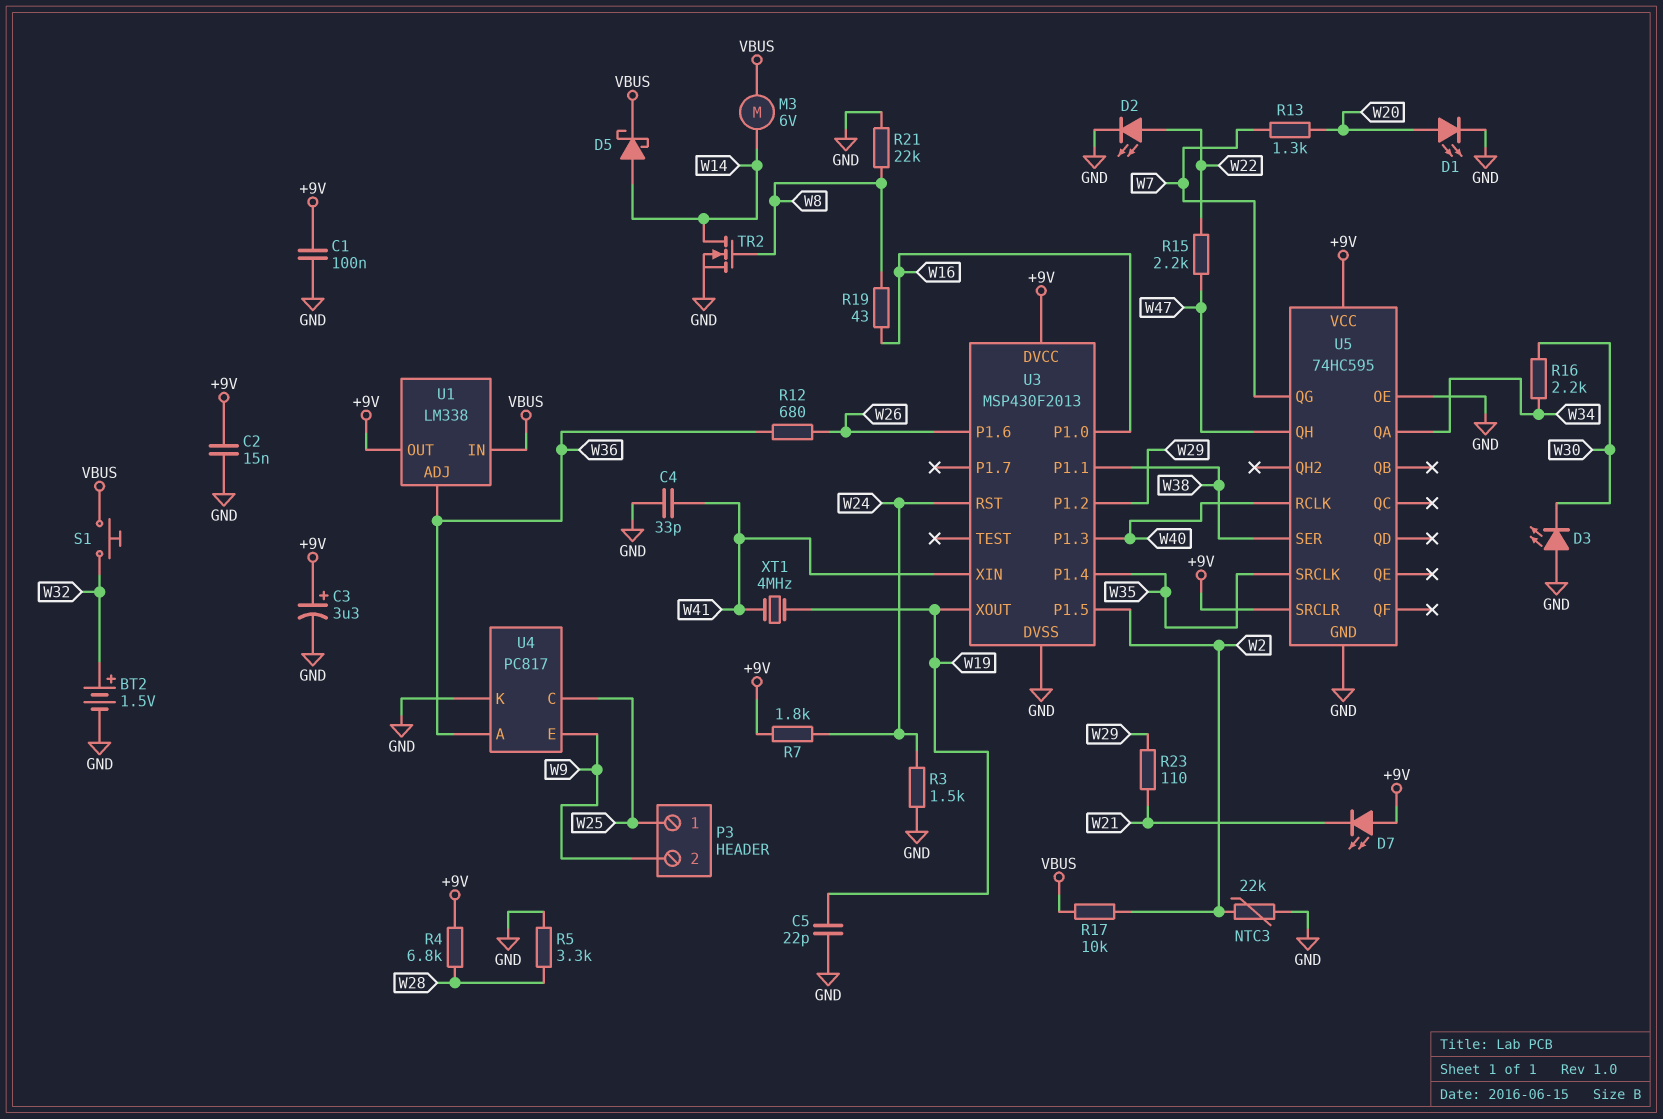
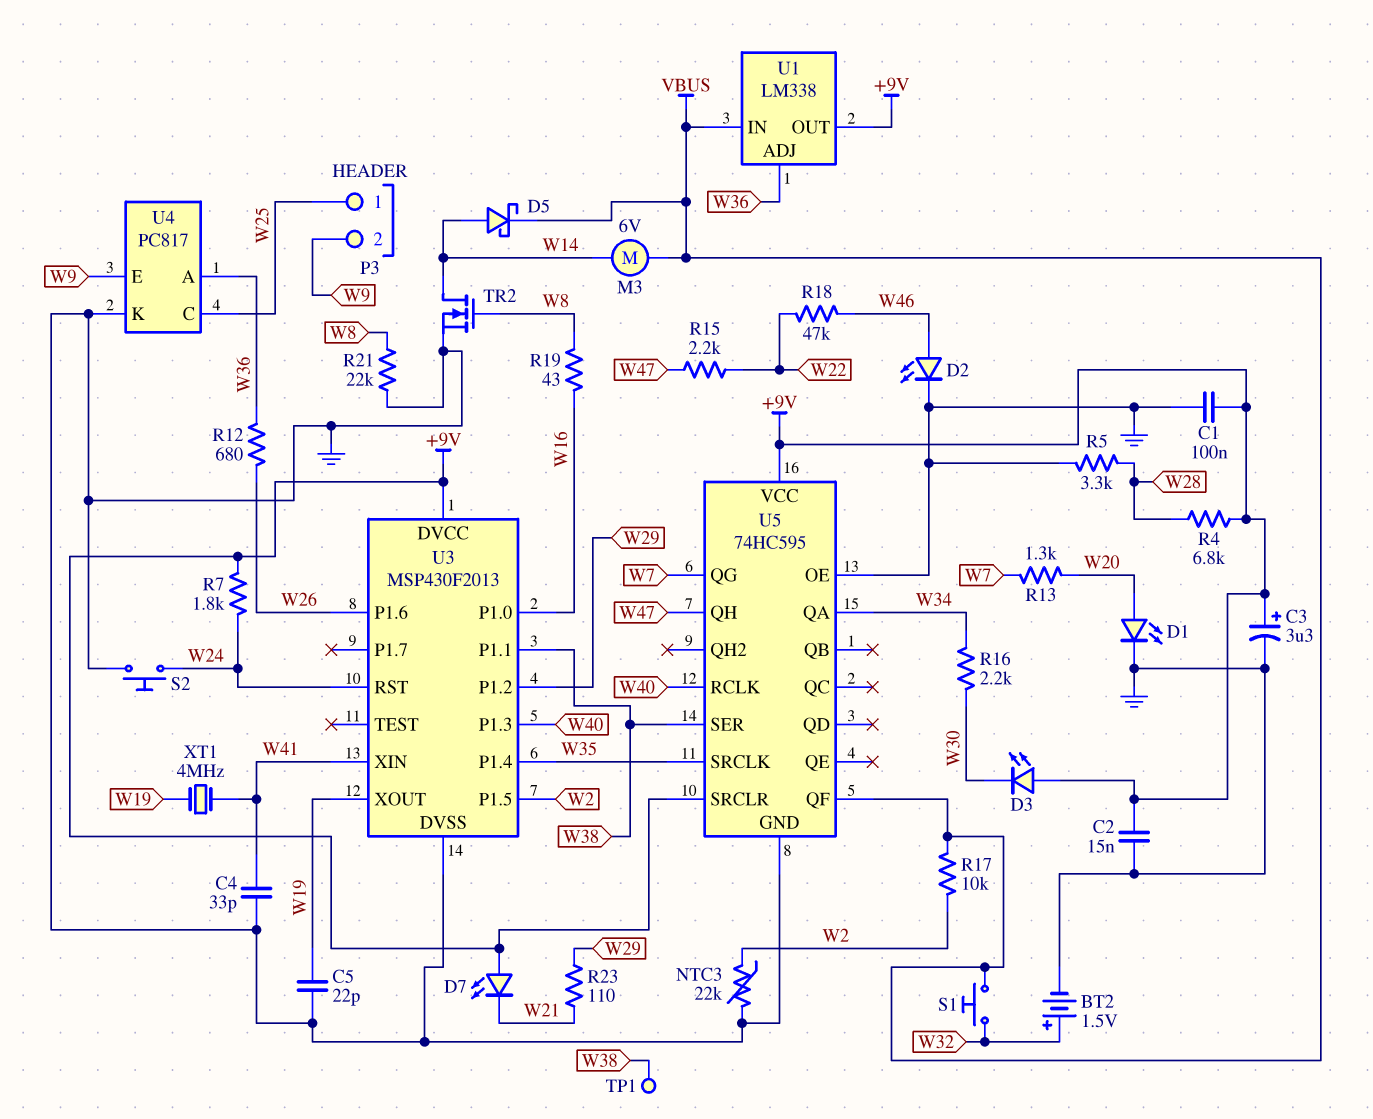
D2: LED (A W22, K GND) -> LED (A W46, K GND)
D3: LED (A GND, K W30) -> LED (A +9V, K W30)
R3: 1.5k (GND, W24) -> none
R18: none -> 47k (W22, W46)
S2: none -> button (GND, W24)
TP1: none -> test point (W38)
U5 pin QF: none -> VBUS

